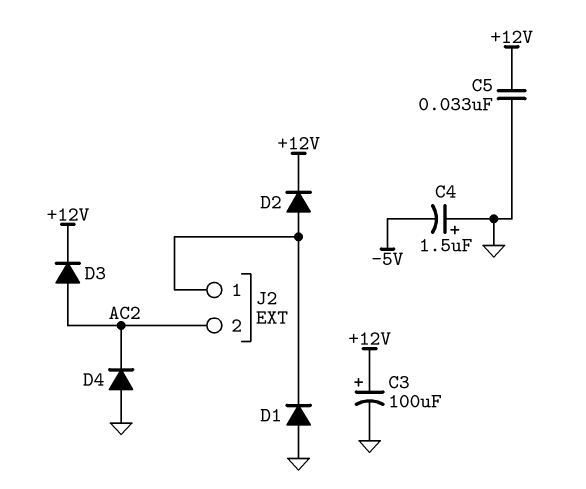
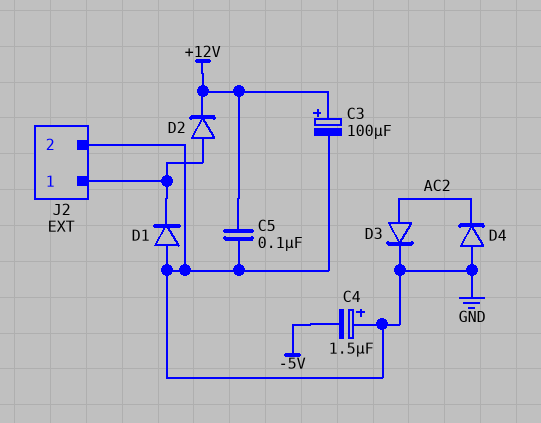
C5: 33nF (+12V, GND) -> 100nF (+12V, GND)
D3: diode (A AC2, K +12V) -> diode (A AC2, K GND)
J2 pin 2: AC2 -> GND

